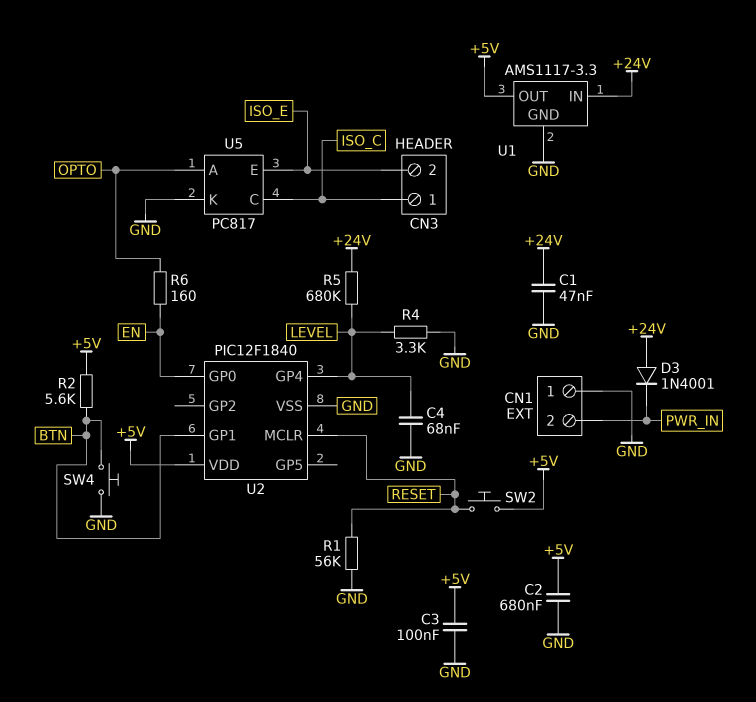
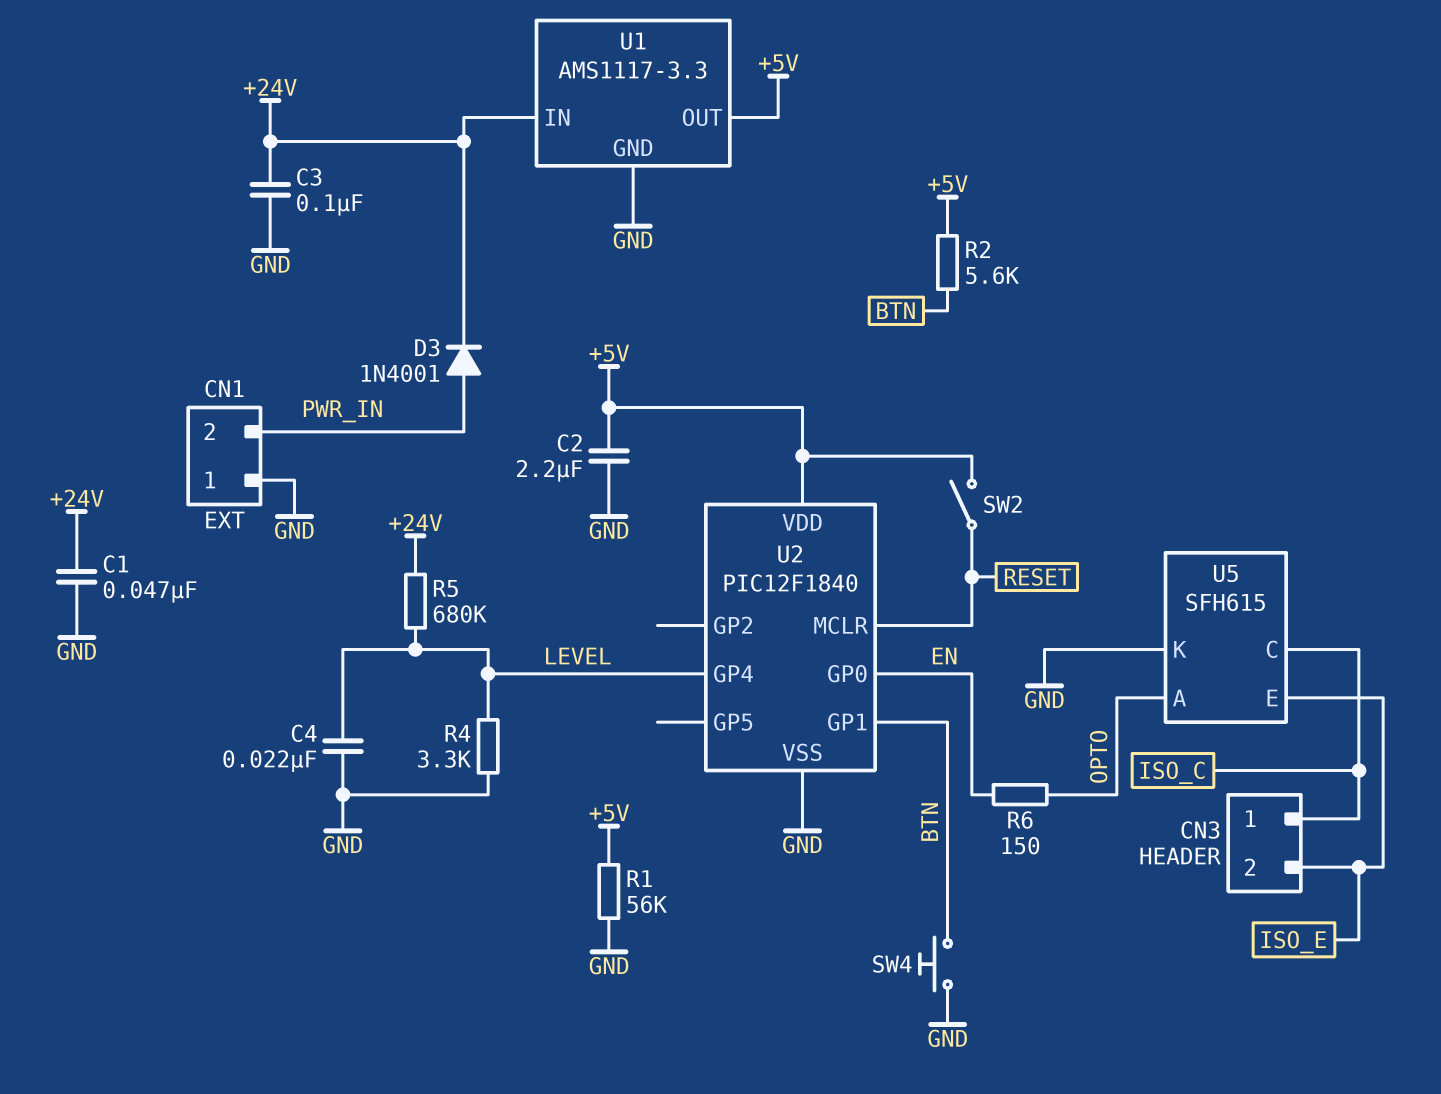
C2: 680nF (+5V, GND) -> 2.2uF (+5V, GND)
C3: 100nF (+5V, GND) -> 100nF (+24V, GND)
C4: 68nF (GND, LEVEL) -> 22nF (GND, LEVEL)
D3: diode 1N4001 (A +24V, K PWR_IN) -> diode 1N4001 (A PWR_IN, K +24V)
R1: 56k (GND, RESET) -> 56k (+5V, GND)
R6: 160 (EN, OPTO) -> 150 (EN, OPTO)
SW2: button (+5V, RESET) -> switch (+5V, RESET)
U5: PC817 -> SFH615

